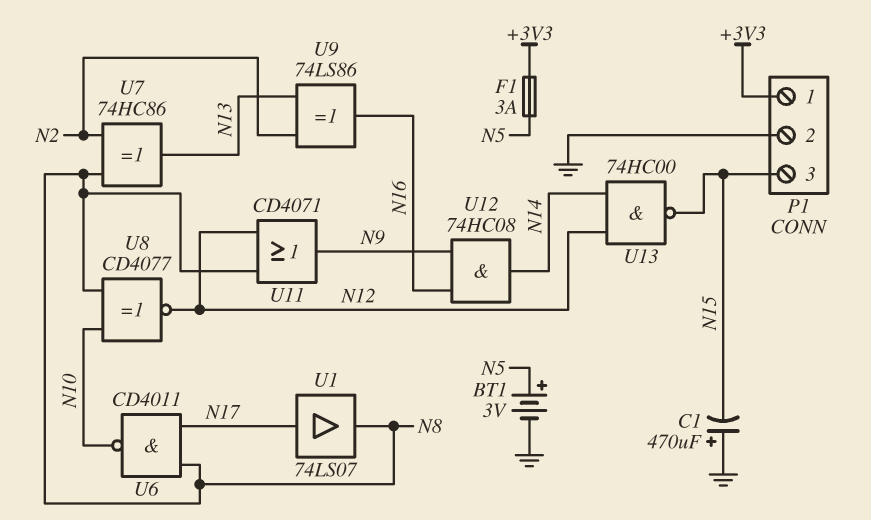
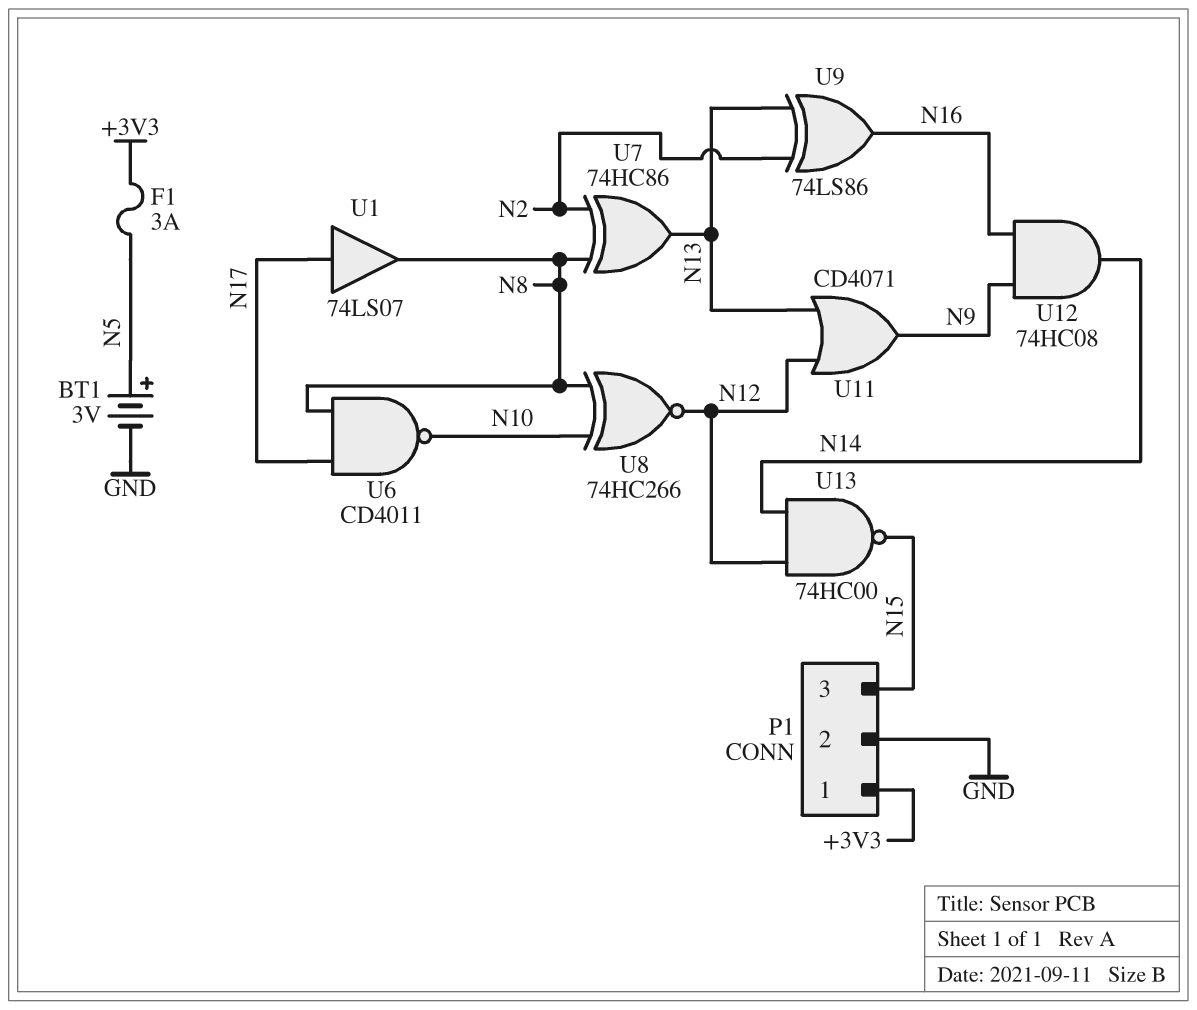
C1: 470uF (plus GND, minus N15) -> none
U8: XNOR CD4077 (in N8, in N10, out N12) -> XNOR 74HC266 (in N8, in N10, out N12)
U11: OR CD4071 (in N8, in N12, out N9) -> OR CD4071 (in N12, in N13, out N9)

